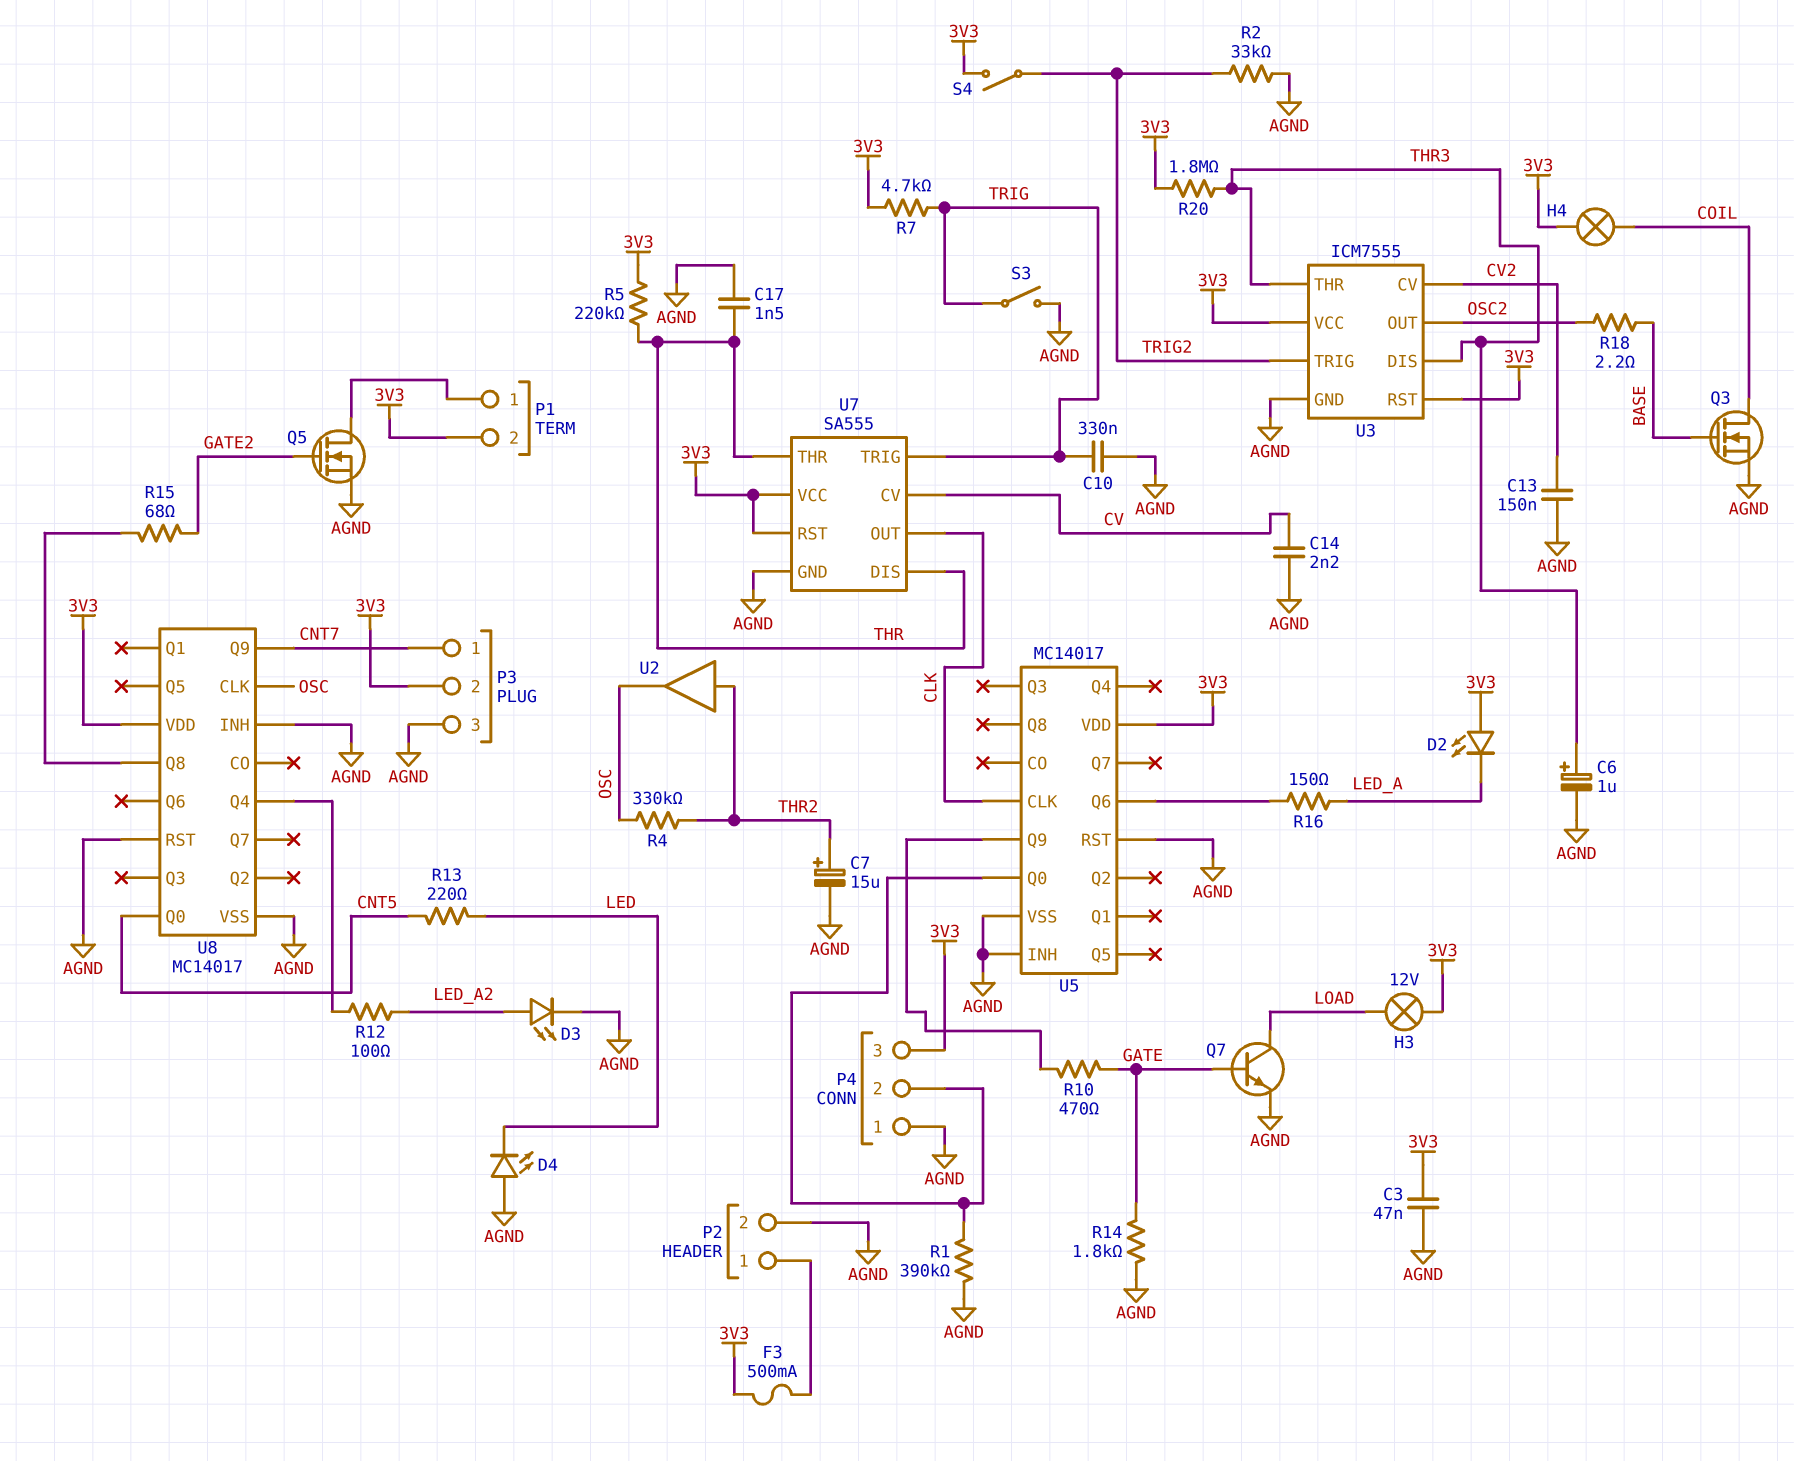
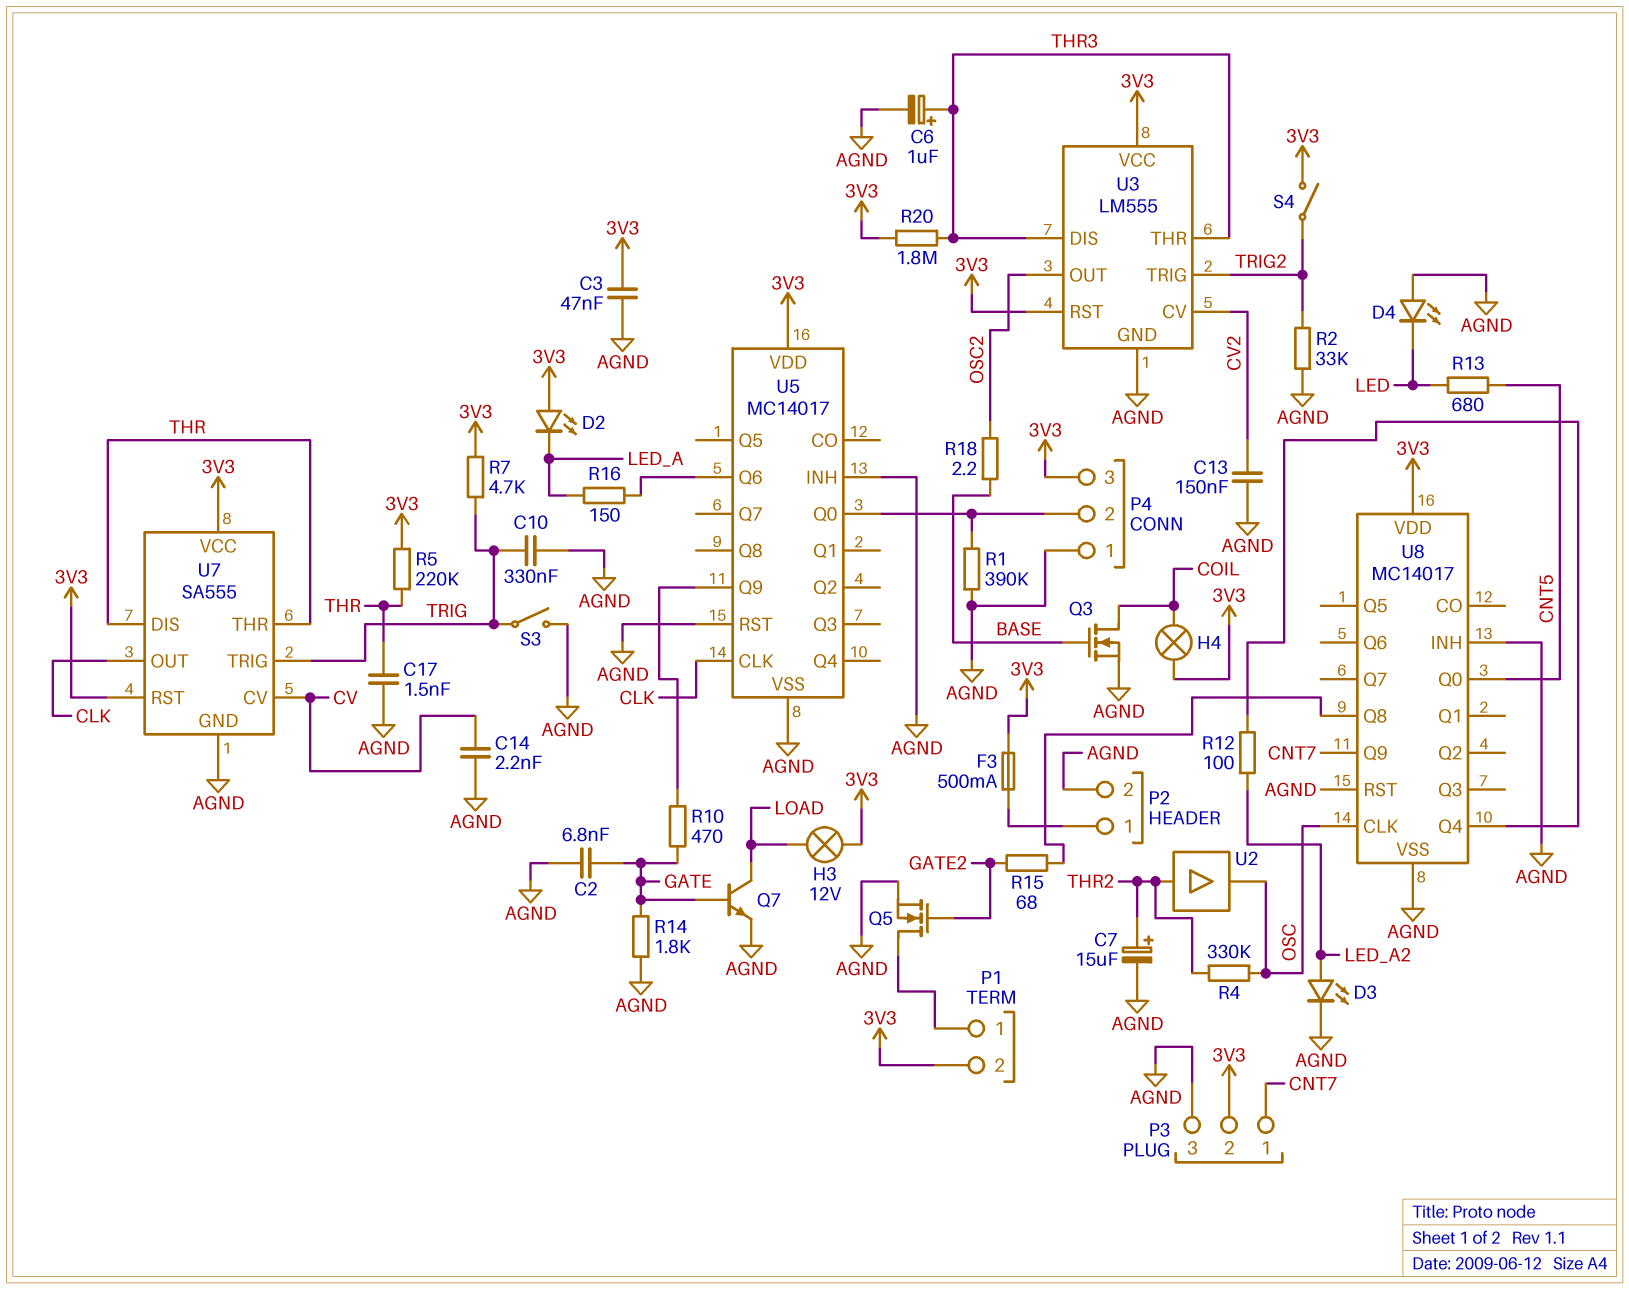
C2: none -> 6.8nF (AGND, GATE)
R13: 220 (CNT5, LED) -> 680 (CNT5, LED)
U3: ICM7555 -> LM555

